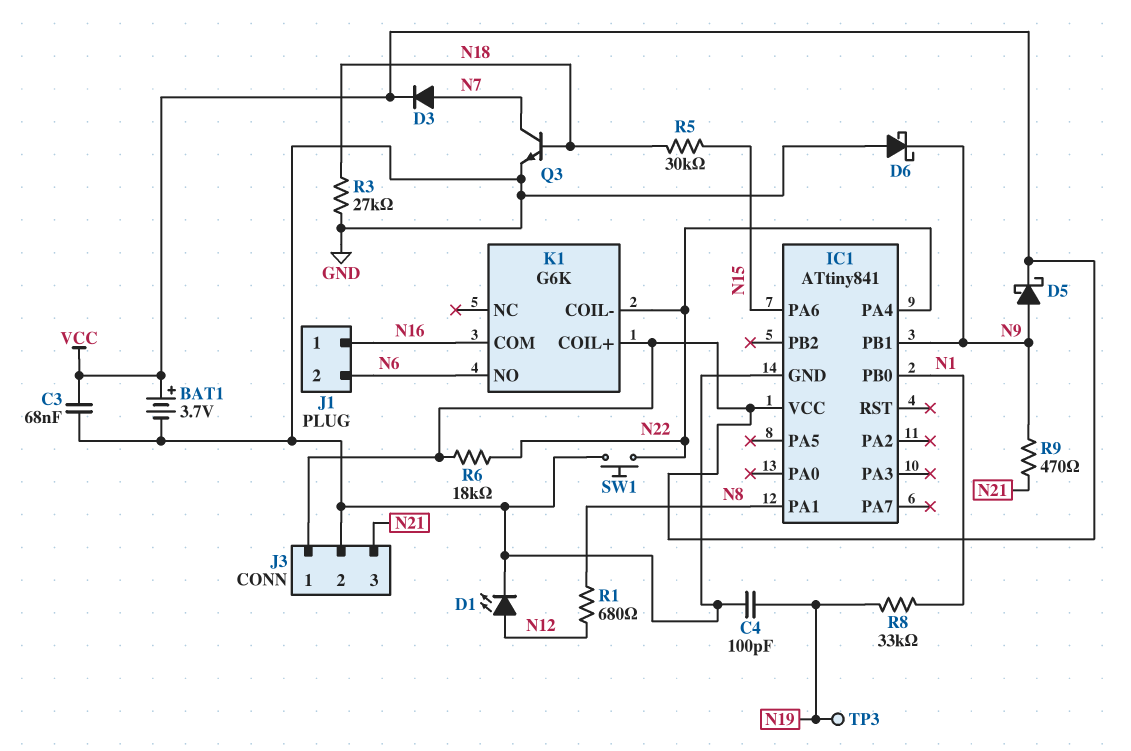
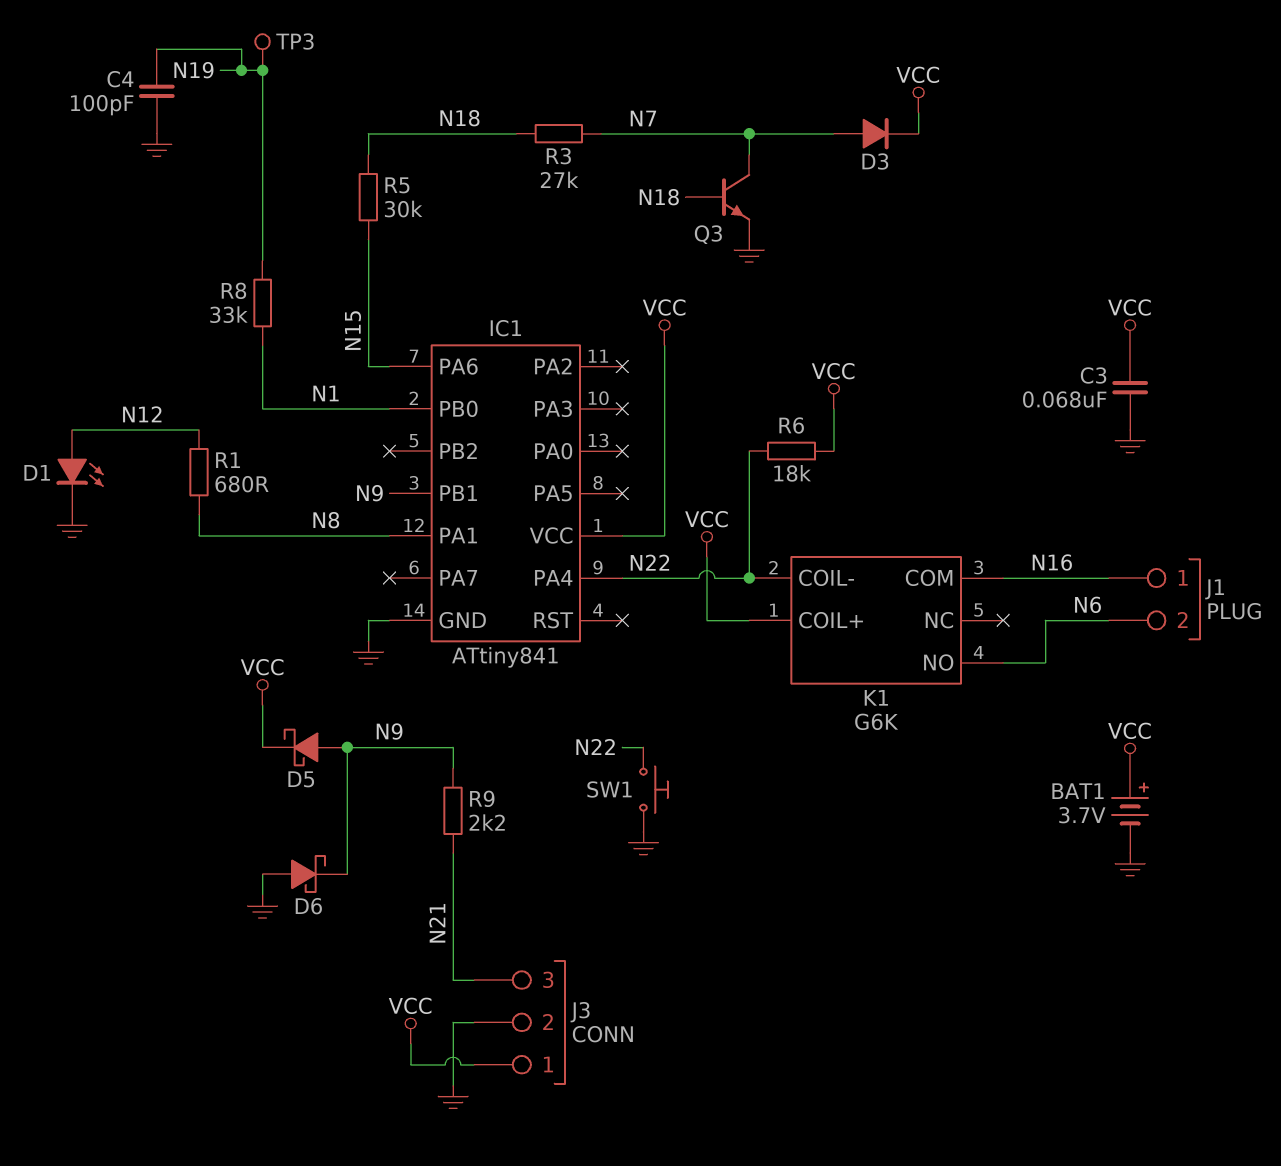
R3: 27k (GND, N18) -> 27k (N7, N18)
R9: 470 (N9, N21) -> 2.2k (N9, N21)

